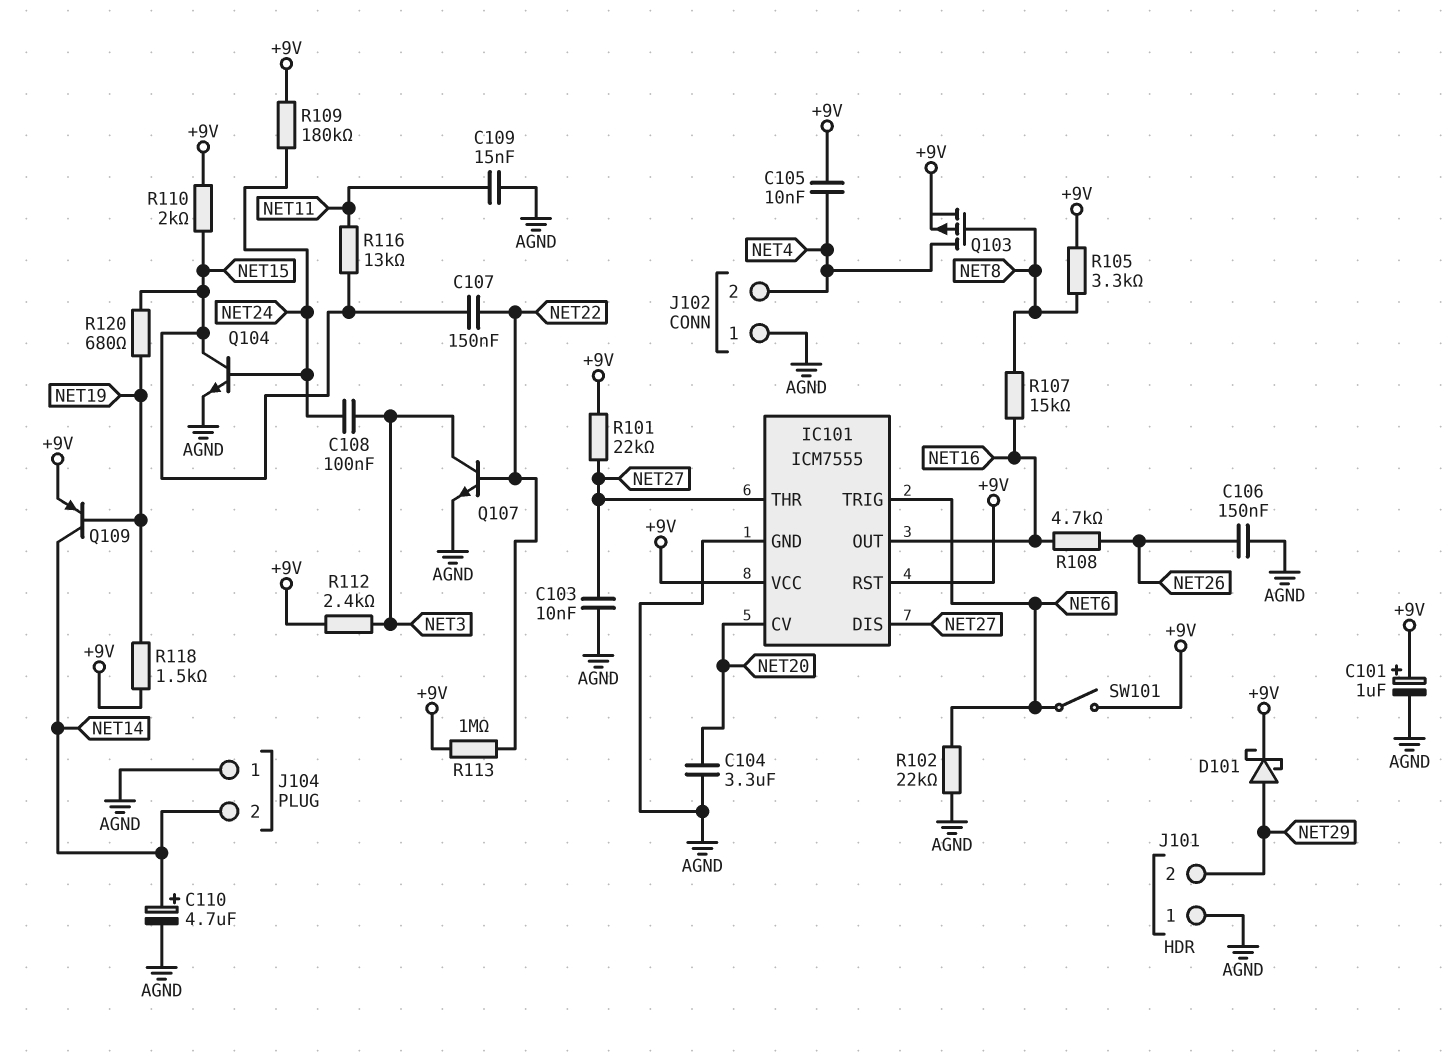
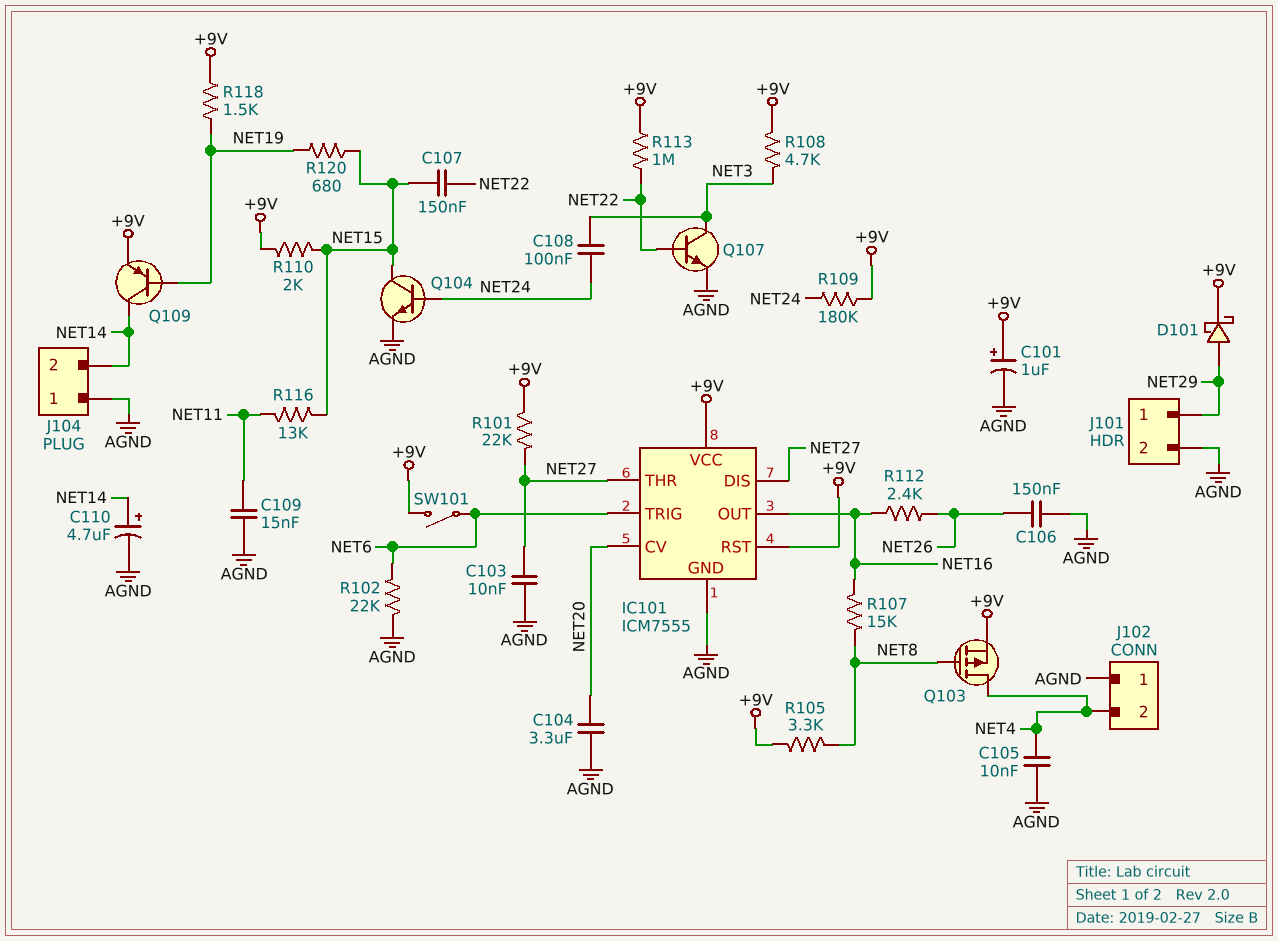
C105: 10nF (+9V, NET4) -> 10nF (AGND, NET4)
J101 pin 1: AGND -> NET29
J101 pin 2: NET29 -> AGND
R108: 4.7k (NET16, NET26) -> 4.7k (+9V, NET3)
R112: 2.4k (+9V, NET3) -> 2.4k (NET16, NET26)

